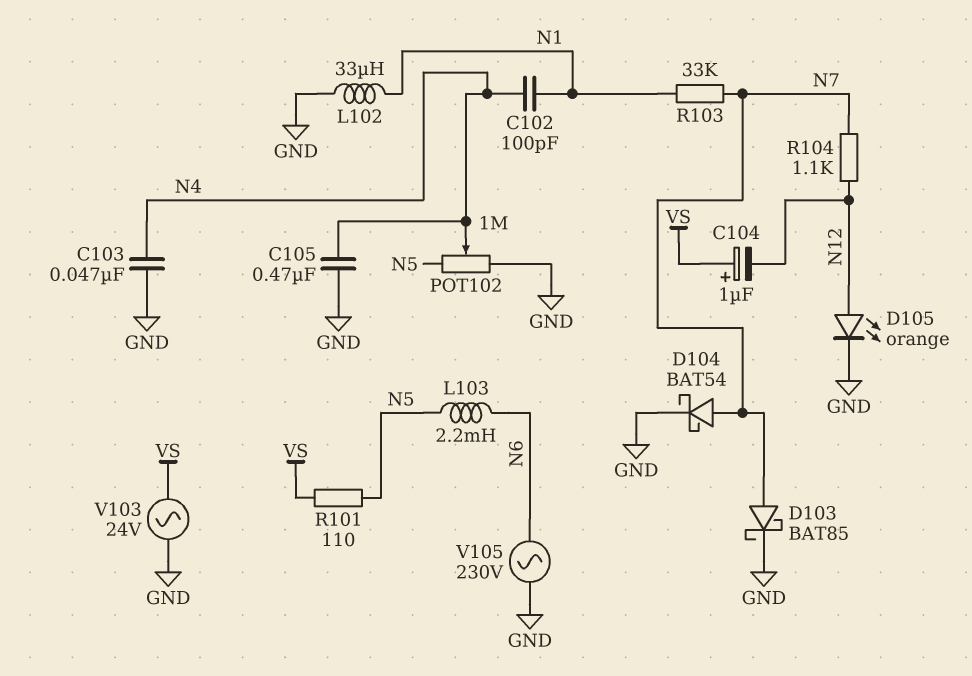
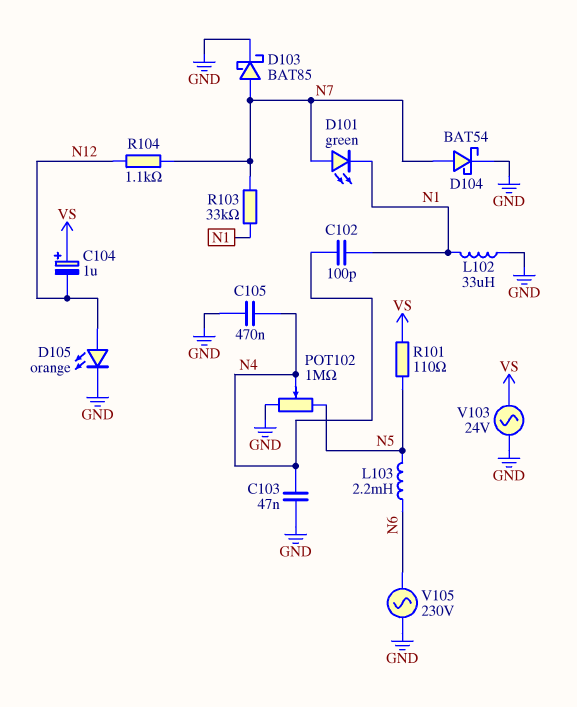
D101: none -> LED green (A N7, K N1)

